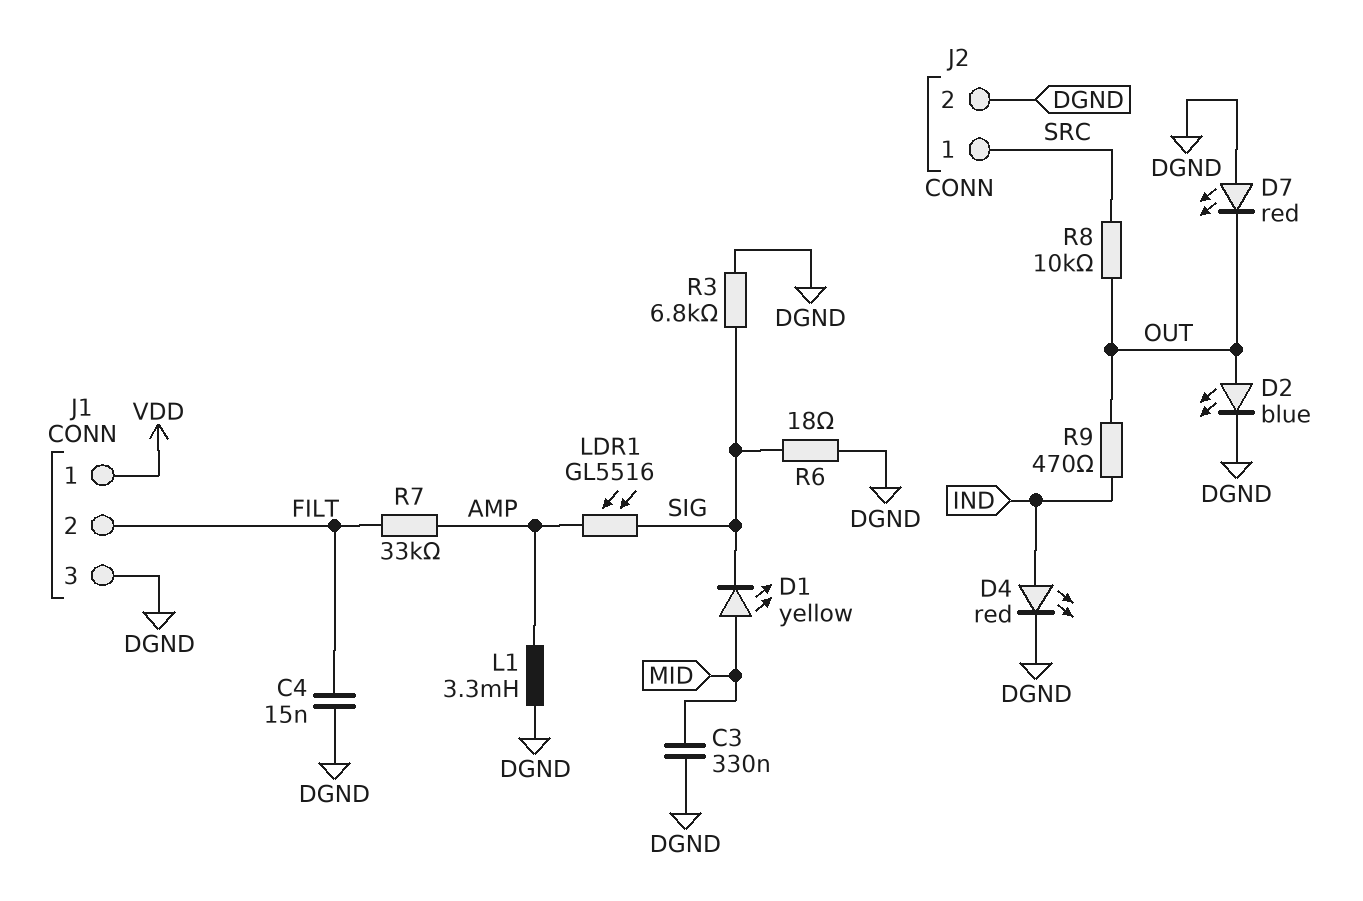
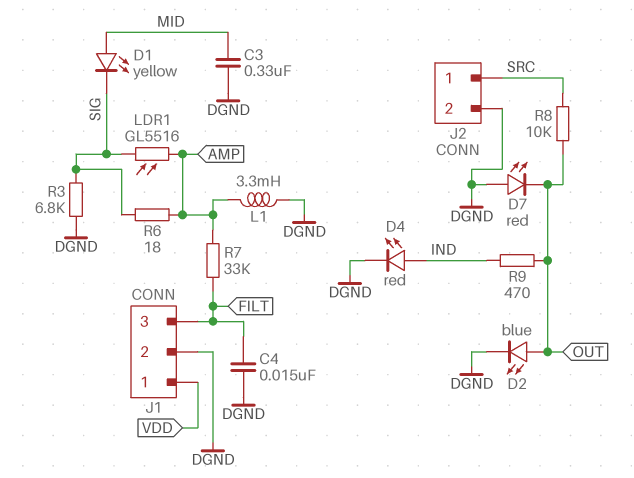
J1 pin 2: FILT -> DGND
J1 pin 3: DGND -> FILT
R6: 18 (DGND, SIG) -> 18 (AMP, SIG)

